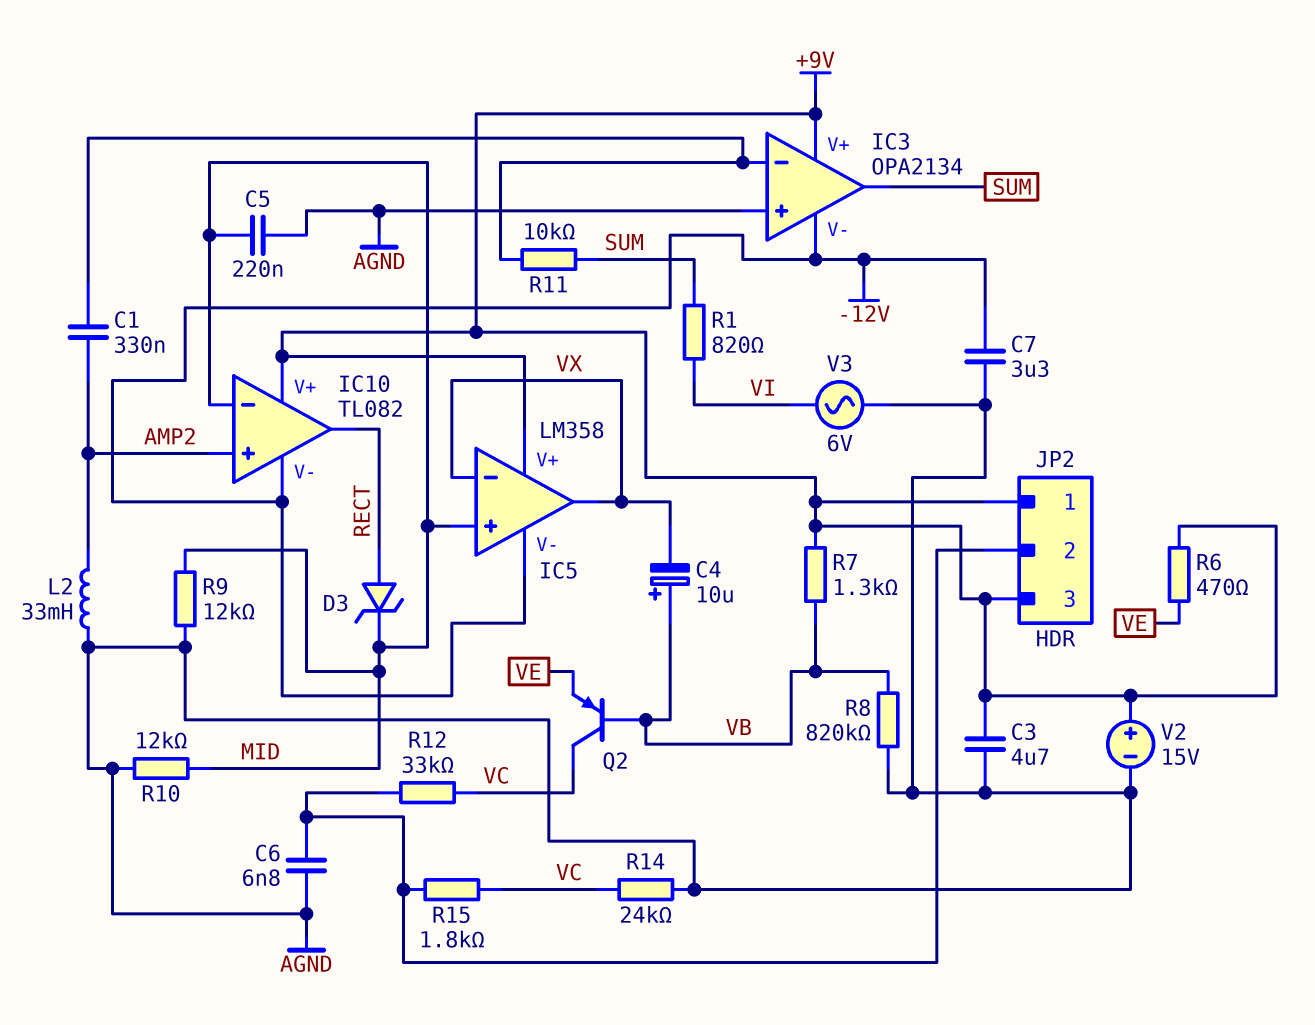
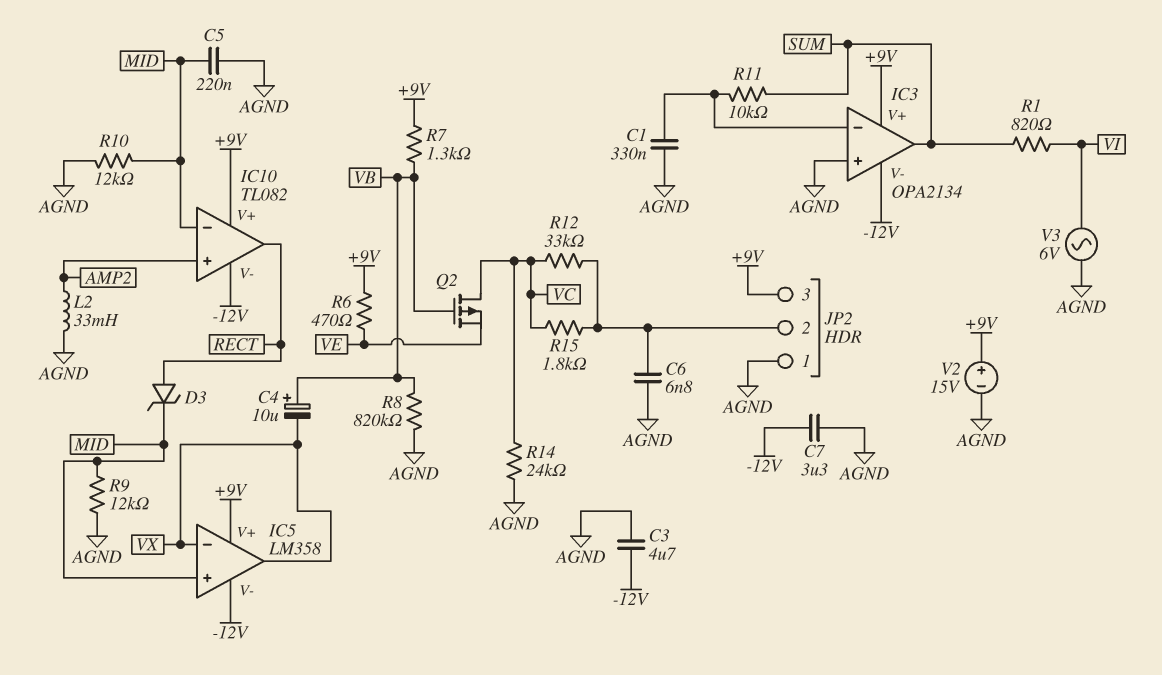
C1: 330nF (AMP2, IC3/in-) -> 330nF (AGND, IC3/in-)
C3: 4.7uF (+9V, AGND) -> 4.7uF (-12V, AGND)
JP2 pin 1: +9V -> AGND
Q2: PNP (B VB, C VC, E VE) -> PMOS (G VB, D VC, S VE)

